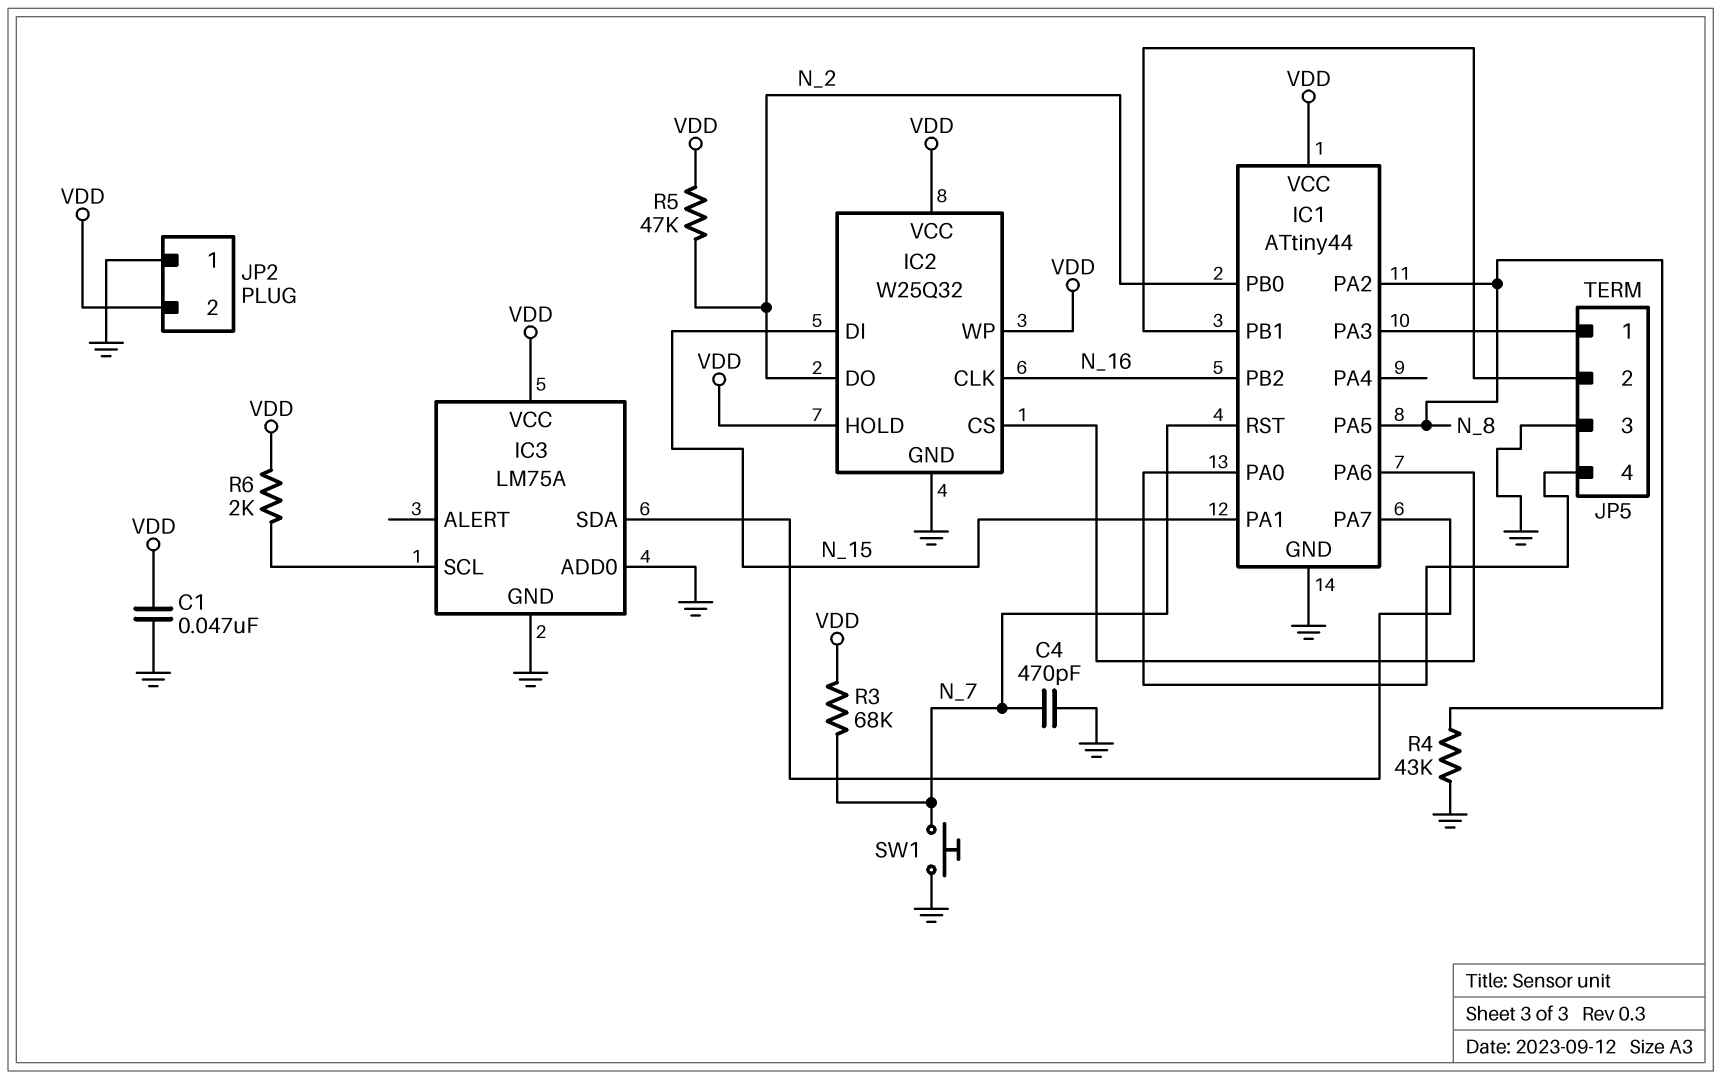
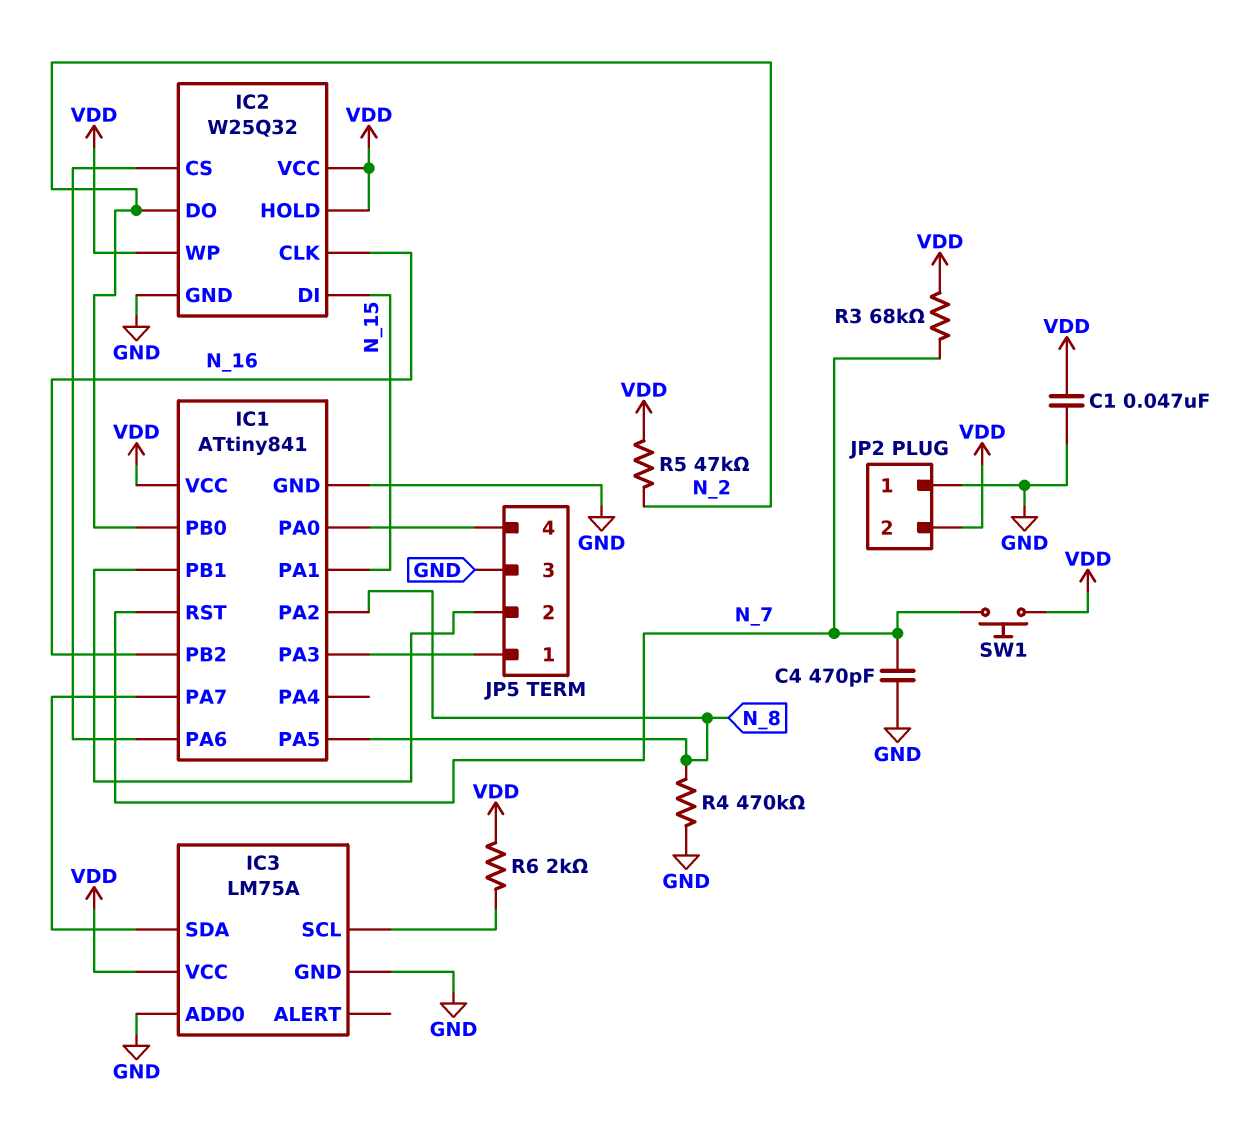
IC1: ATtiny44 -> ATtiny841
R4: 43k (GND, N_8) -> 470k (GND, N_8)
SW1: button (GND, N_7) -> button (N_7, VDD)

